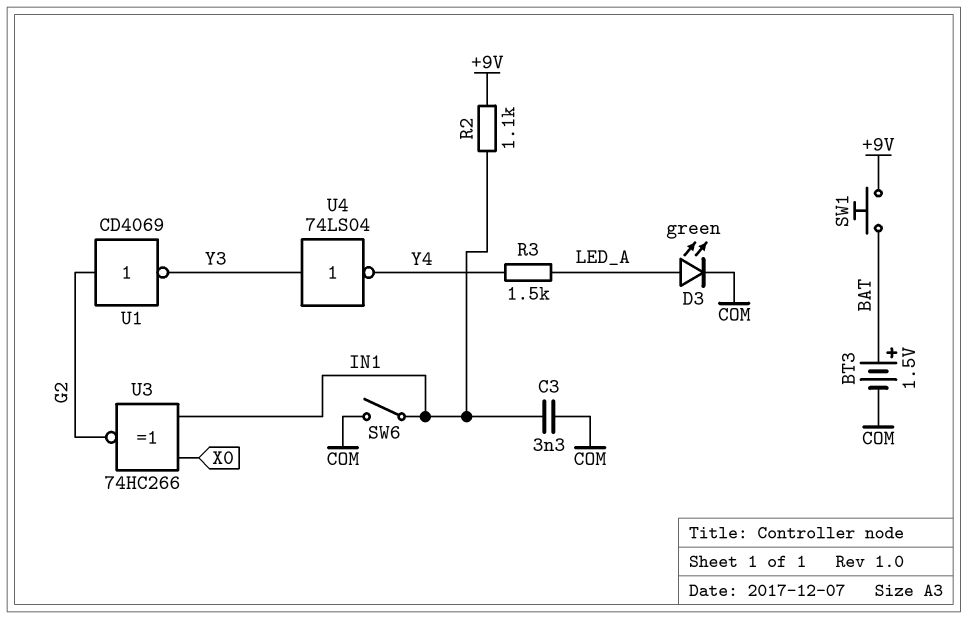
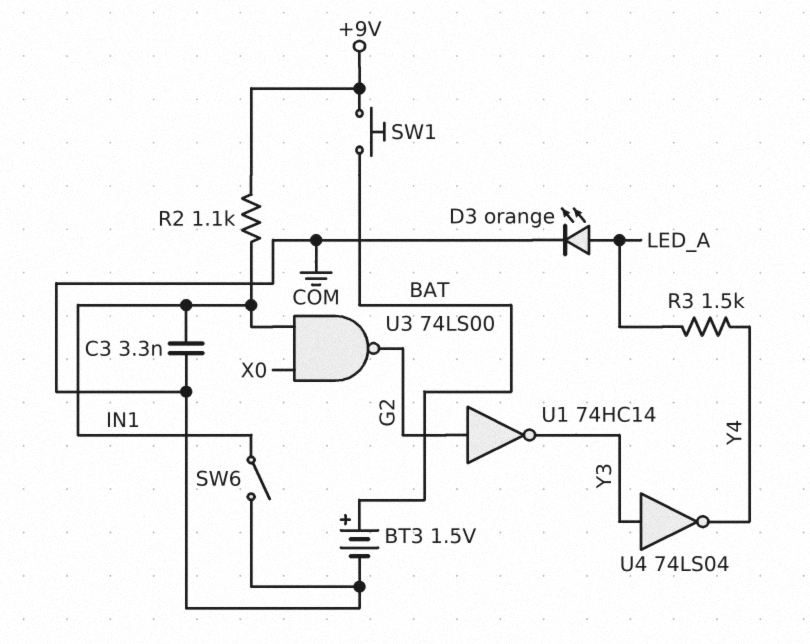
D3: LED green (A LED_A, K COM) -> LED orange (A LED_A, K COM)
U1: NOT CD4069 (in G2, out Y3) -> NOT 74HC14 (in G2, out Y3)
U3: XNOR 74HC266 (in IN1, in X0, out G2) -> NAND 74LS00 (in IN1, in X0, out G2)

